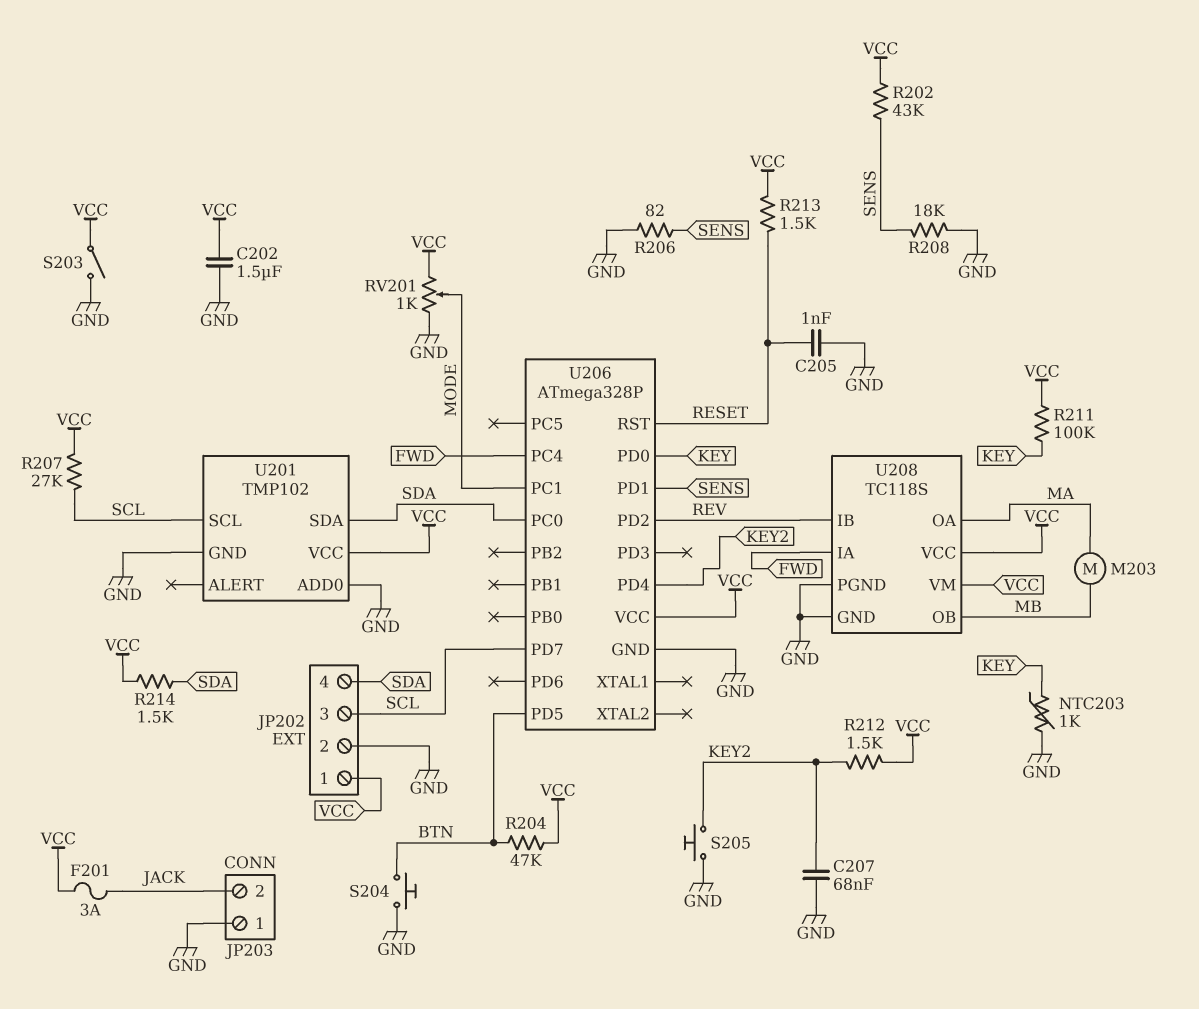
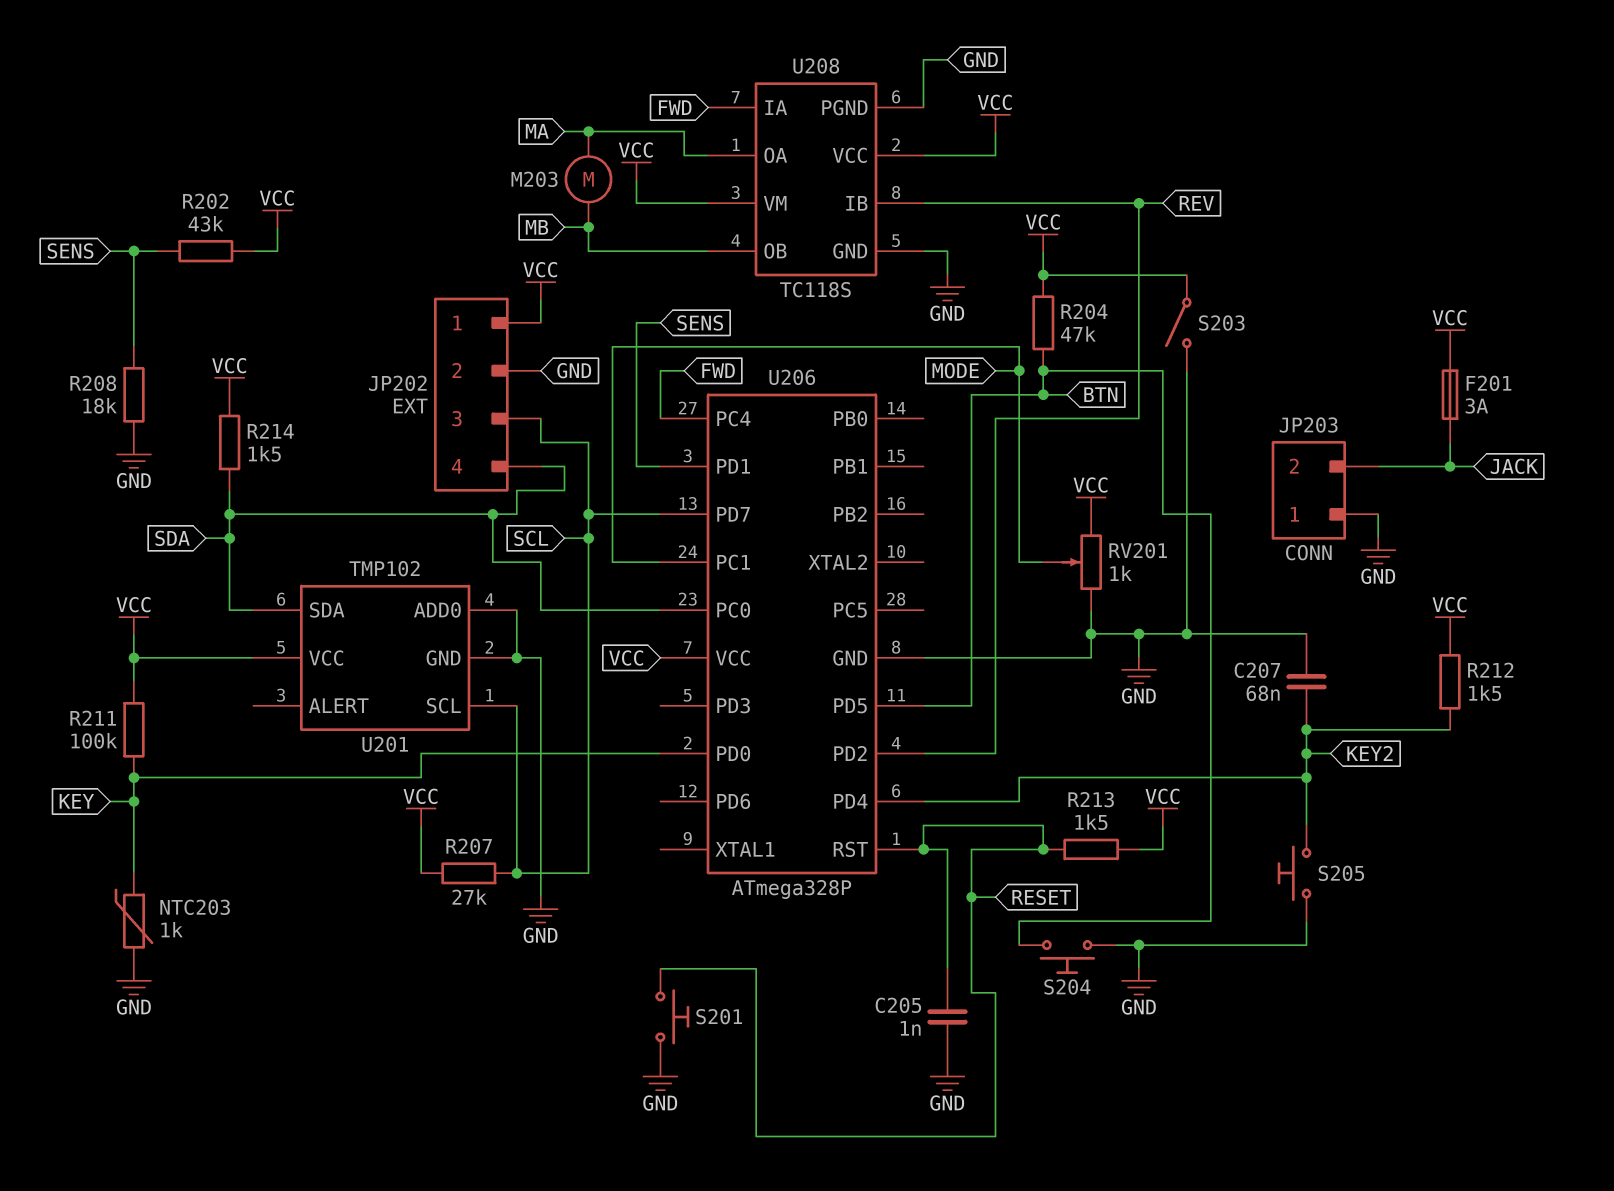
C202: 1.5uF (GND, VCC) -> none
R206: 82 (GND, SENS) -> none
S201: none -> button (GND, RESET)

